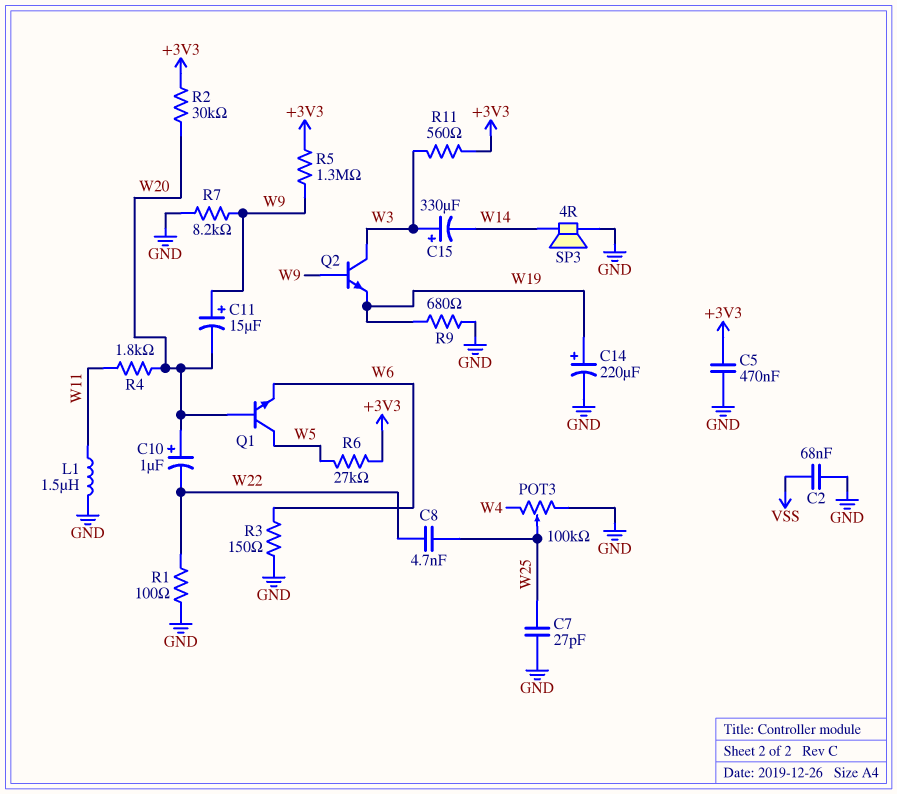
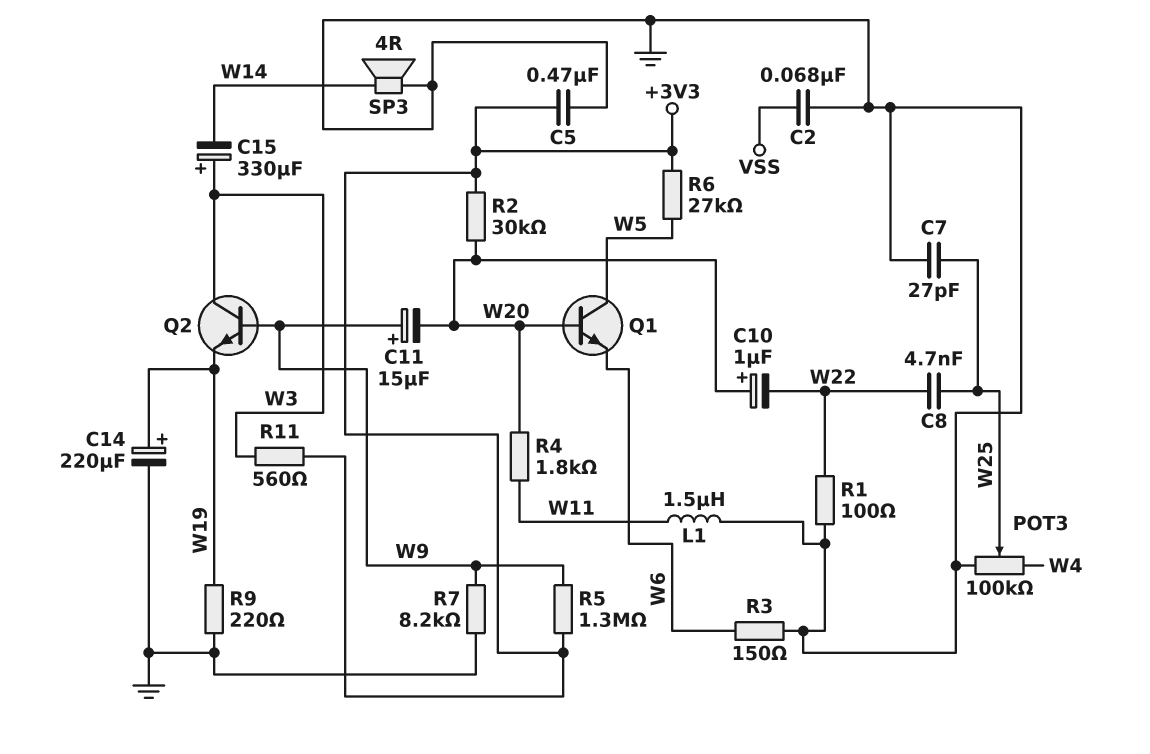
R9: 680 (GND, W19) -> 220 (GND, W19)

